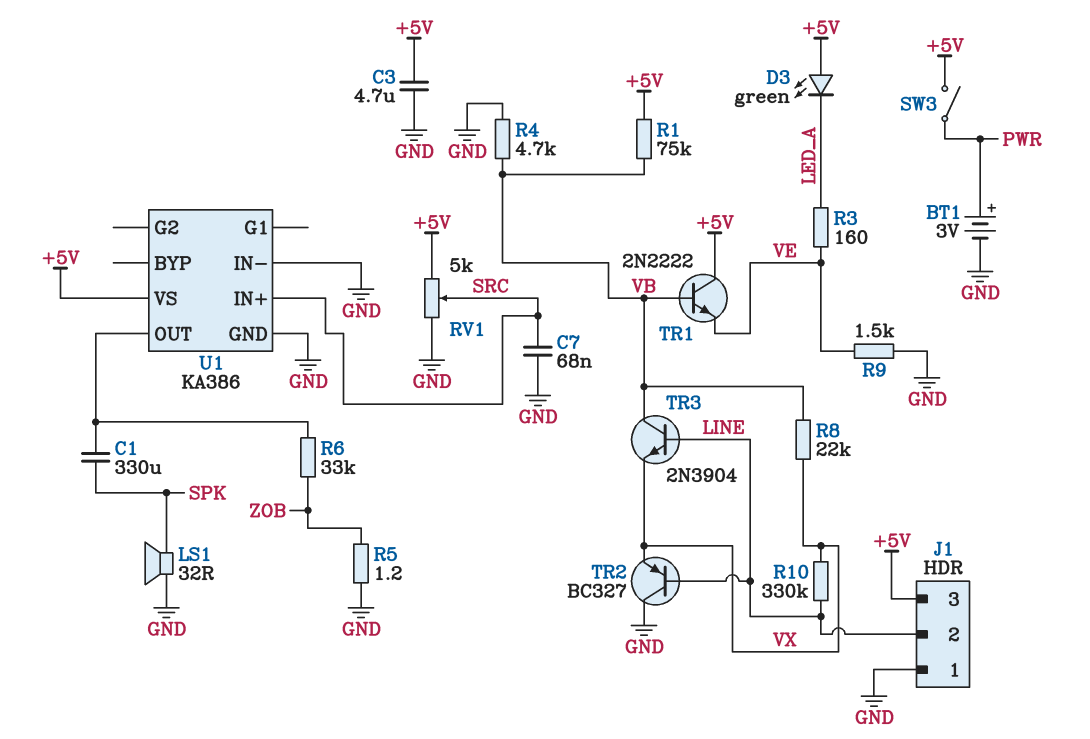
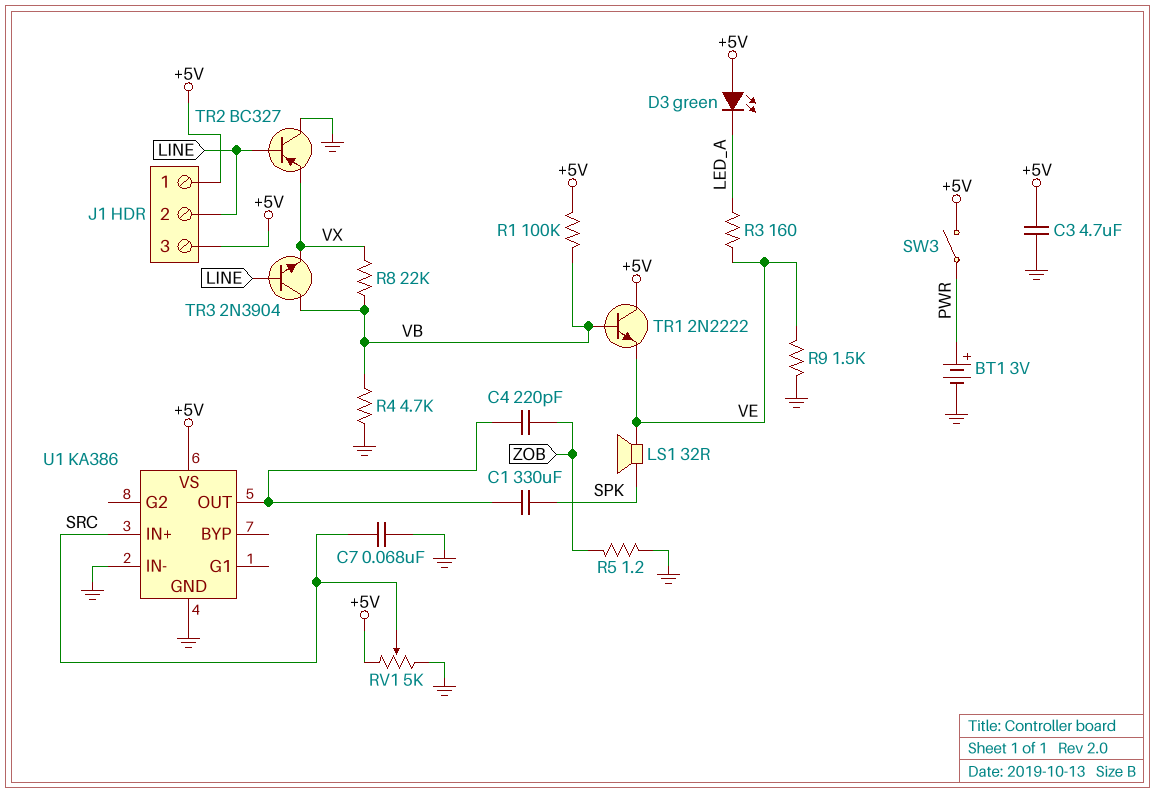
C4: none -> 220pF (U1/OUT, ZOB)
J1 pin 1: GND -> +5V
LS1: speaker 32R (GND, SPK) -> speaker 32R (SPK, VE)
R1: 75k (+5V, VB) -> 100k (+5V, VB)
R6: 33k (U1/OUT, ZOB) -> none
R10: 330k (LINE, VX) -> none

